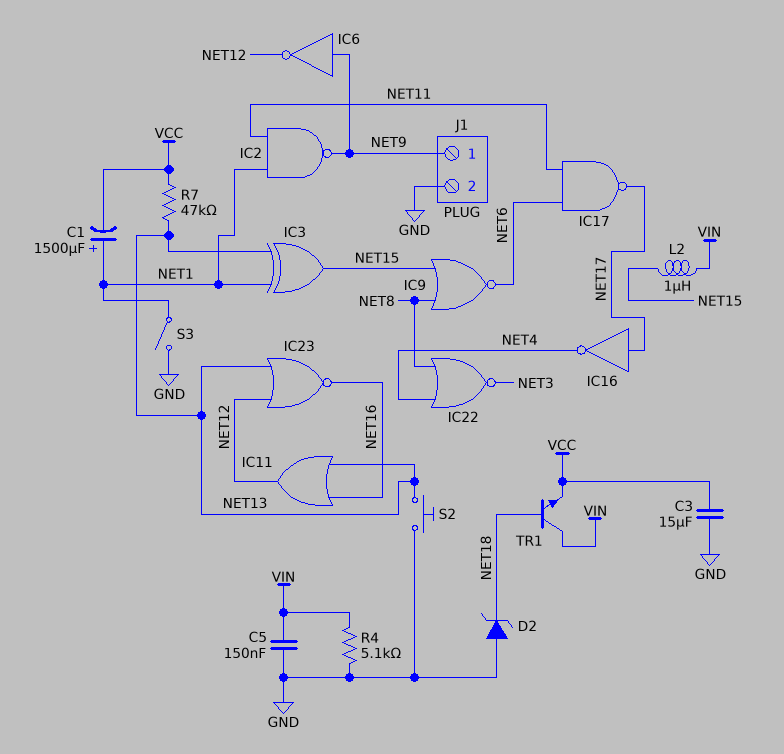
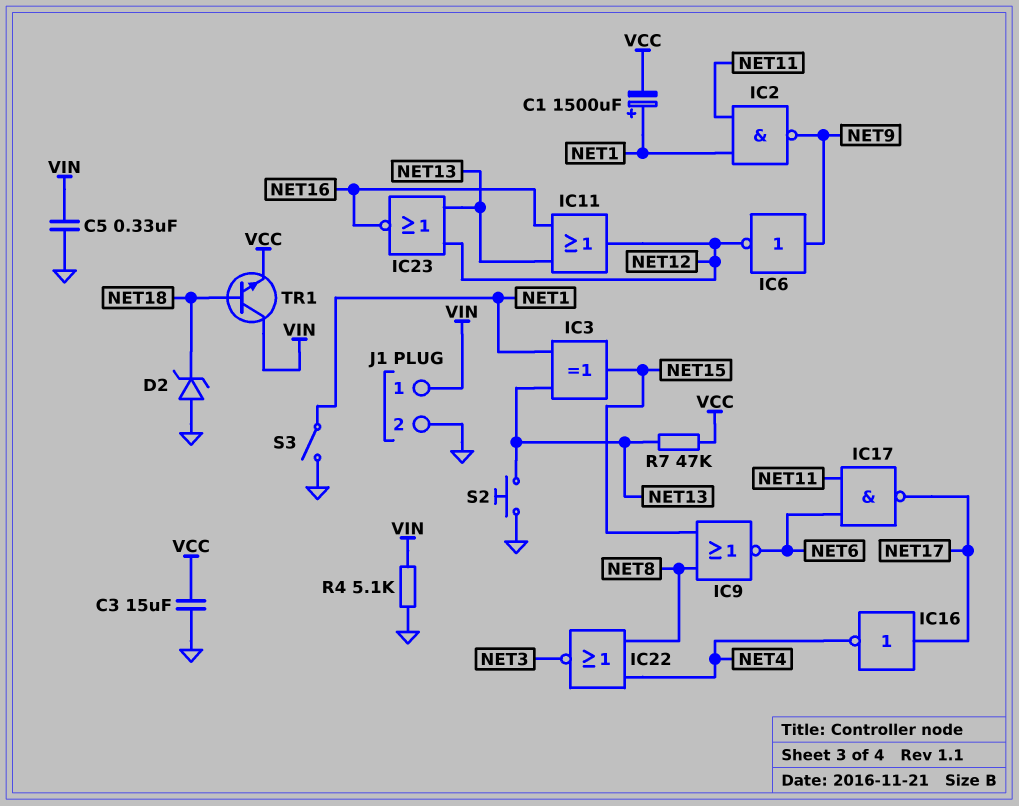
C5: 150nF (GND, VIN) -> 330nF (GND, VIN)
J1 pin 1: NET9 -> VIN
L2: 1uH (NET15, VIN) -> none

